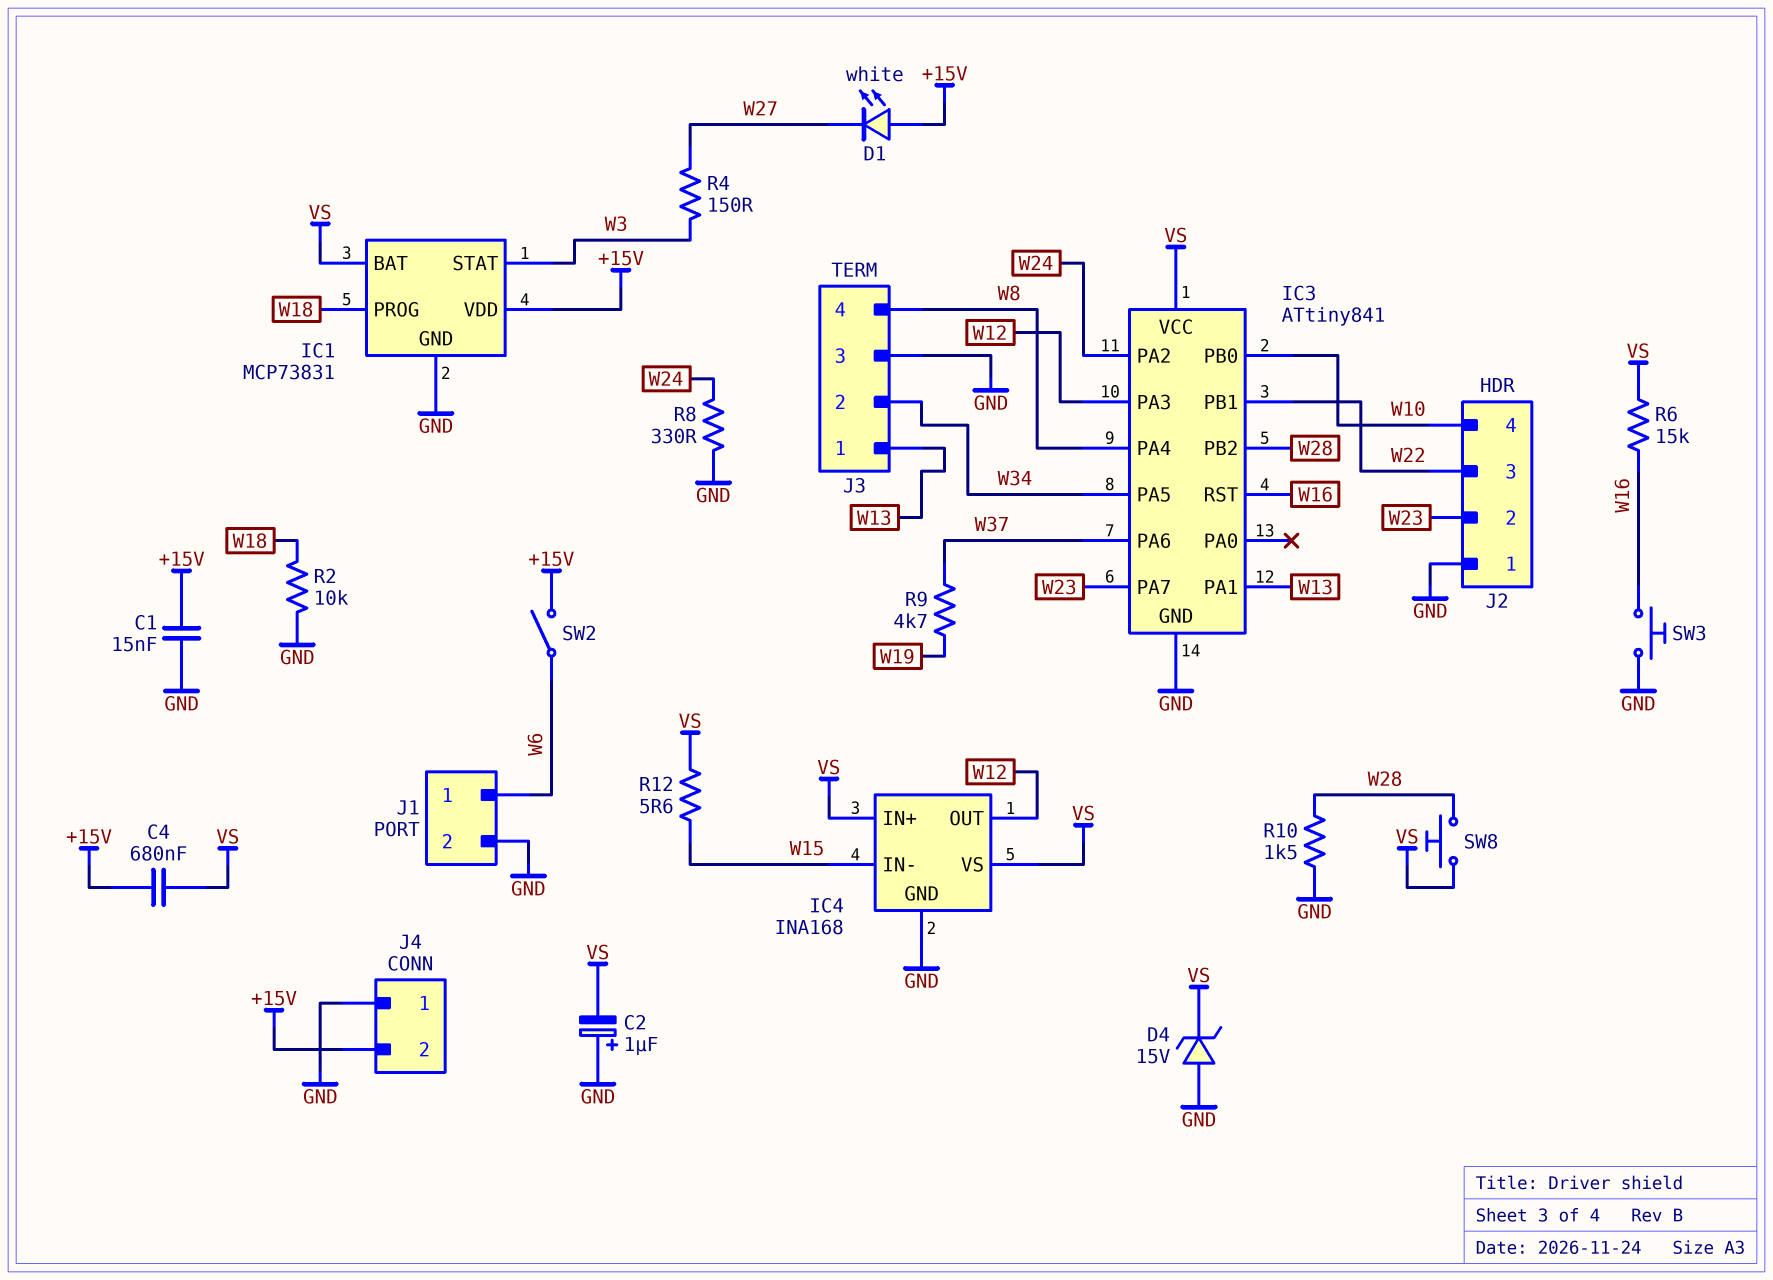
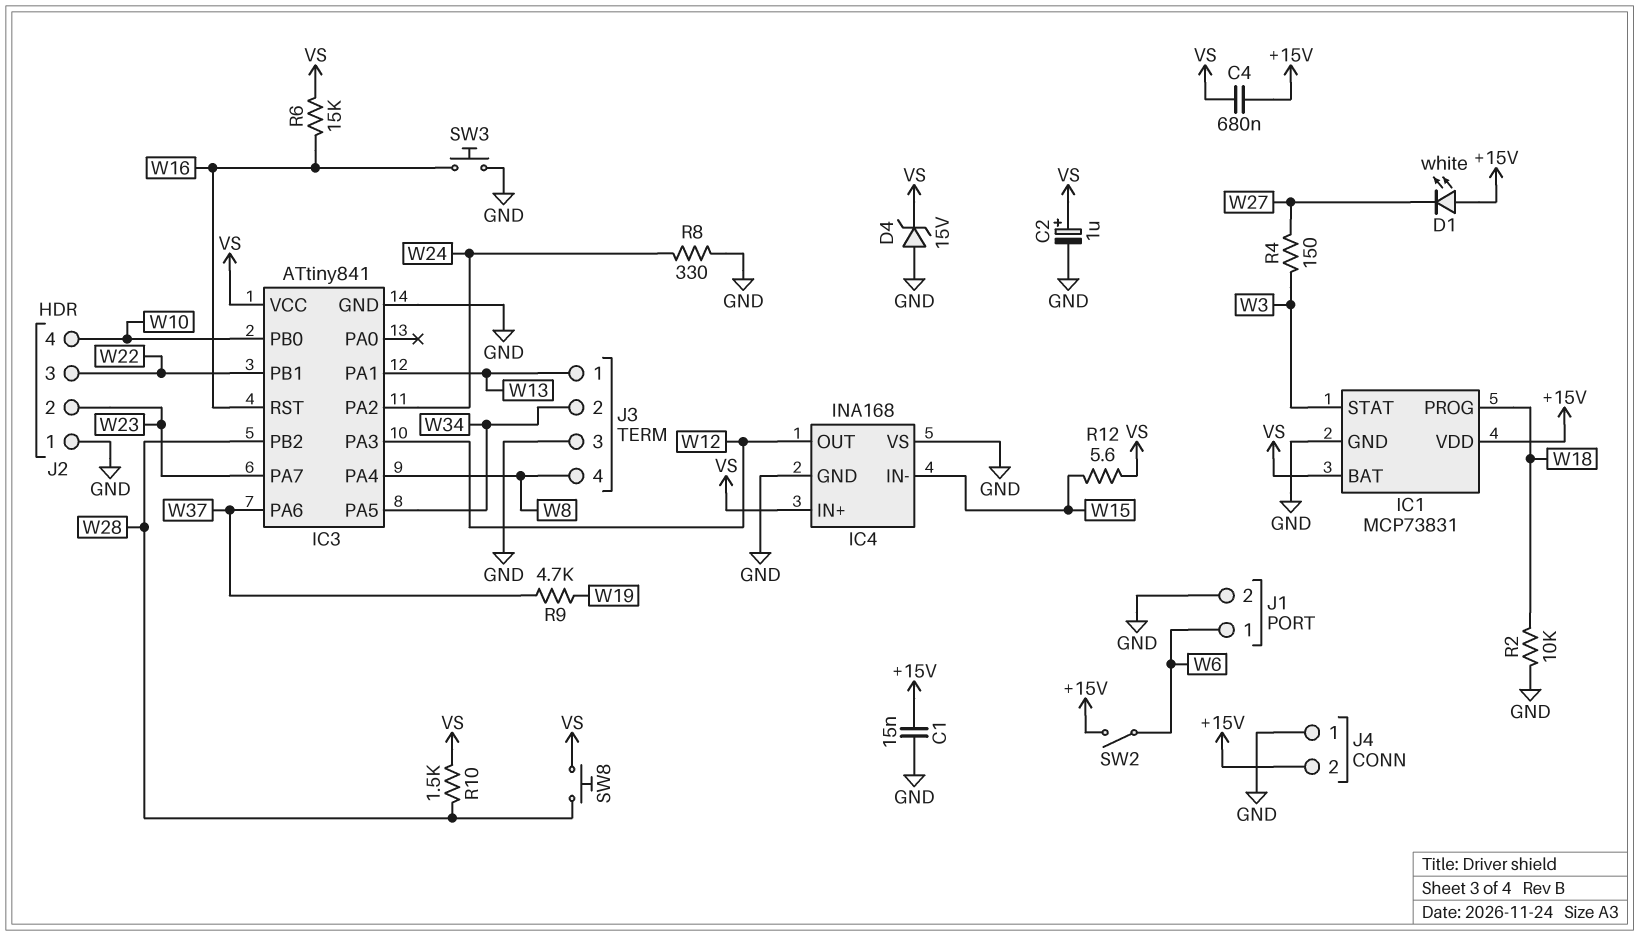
C2: 1uF (plus GND, minus VS) -> 1uF (plus VS, minus GND)
IC4 pin VS: VS -> GND
R10: 1.5k (GND, W28) -> 1.5k (VS, W28)

